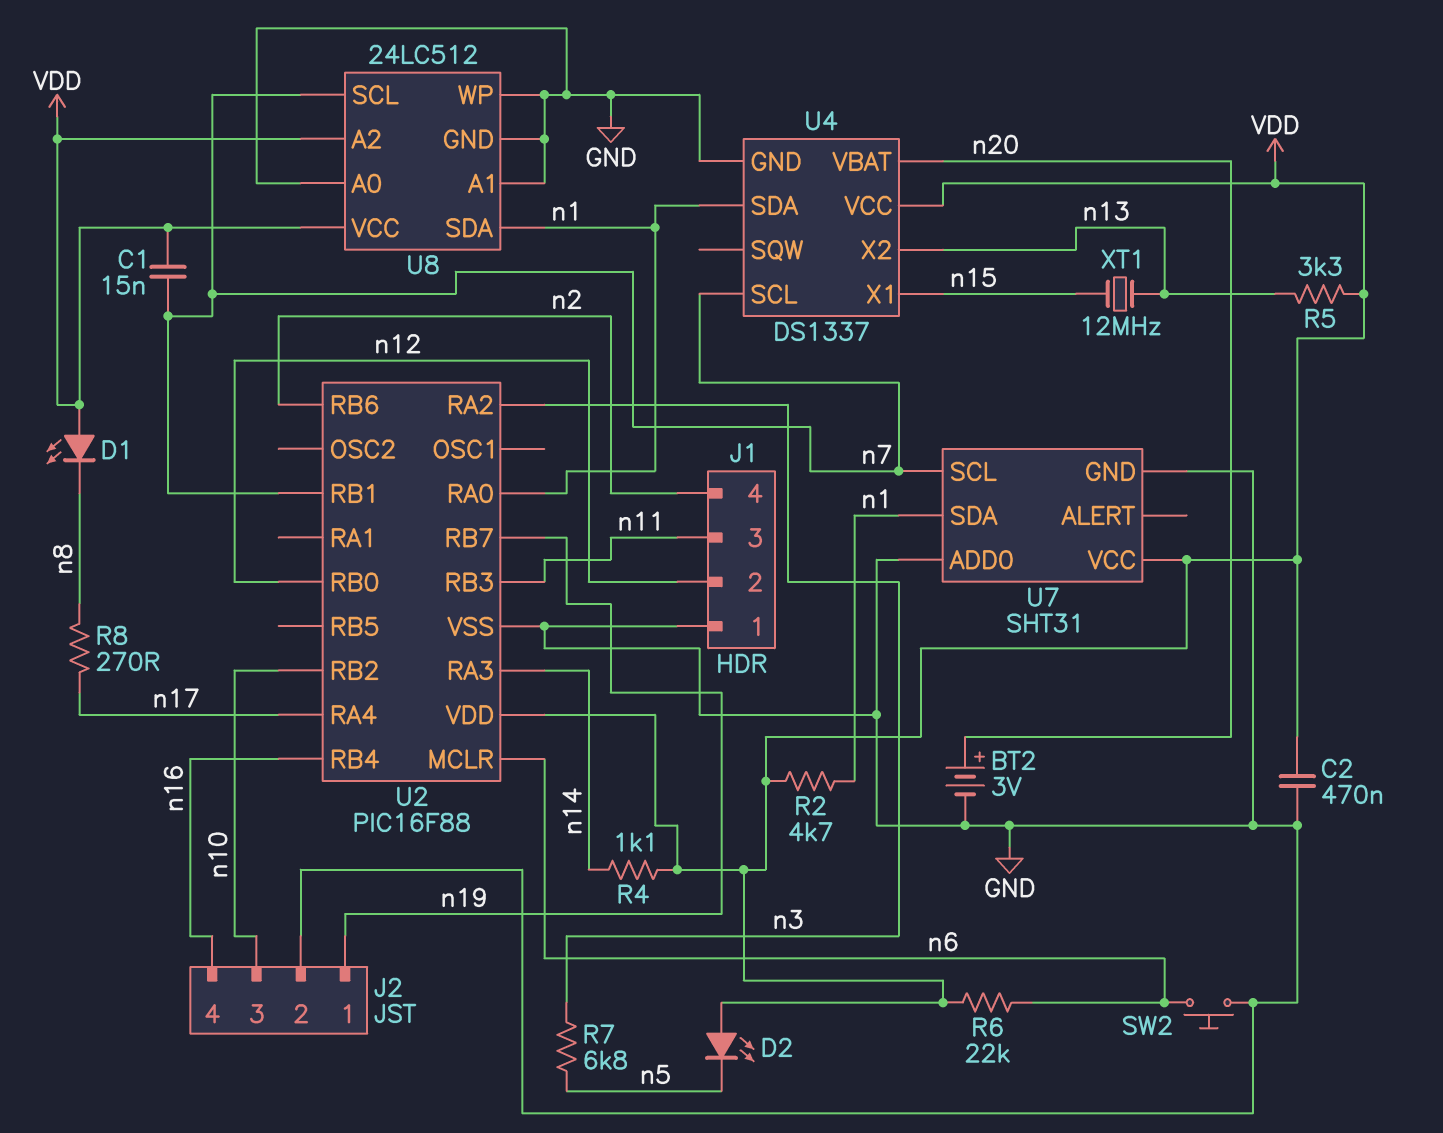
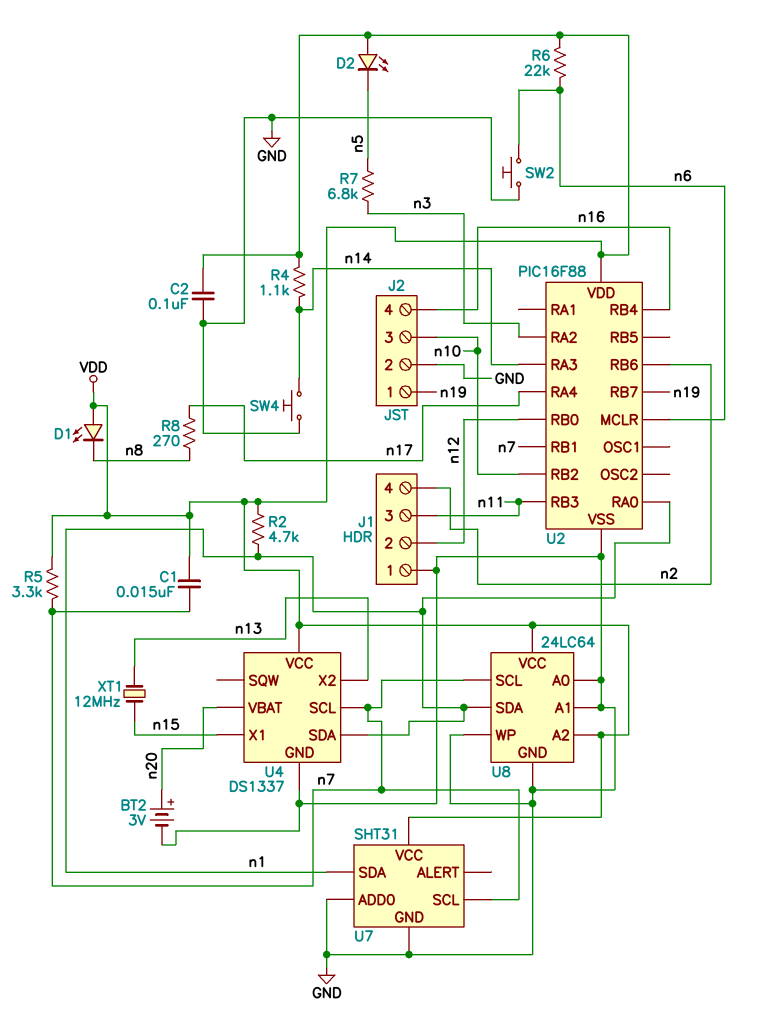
C2: 470nF (GND, VDD) -> 100nF (GND, VDD)
R5: 3.3k (VDD, n13) -> 3.3k (VDD, n7)
SW4: none -> button (GND, n14)
U8: 24LC512 -> 24LC64

